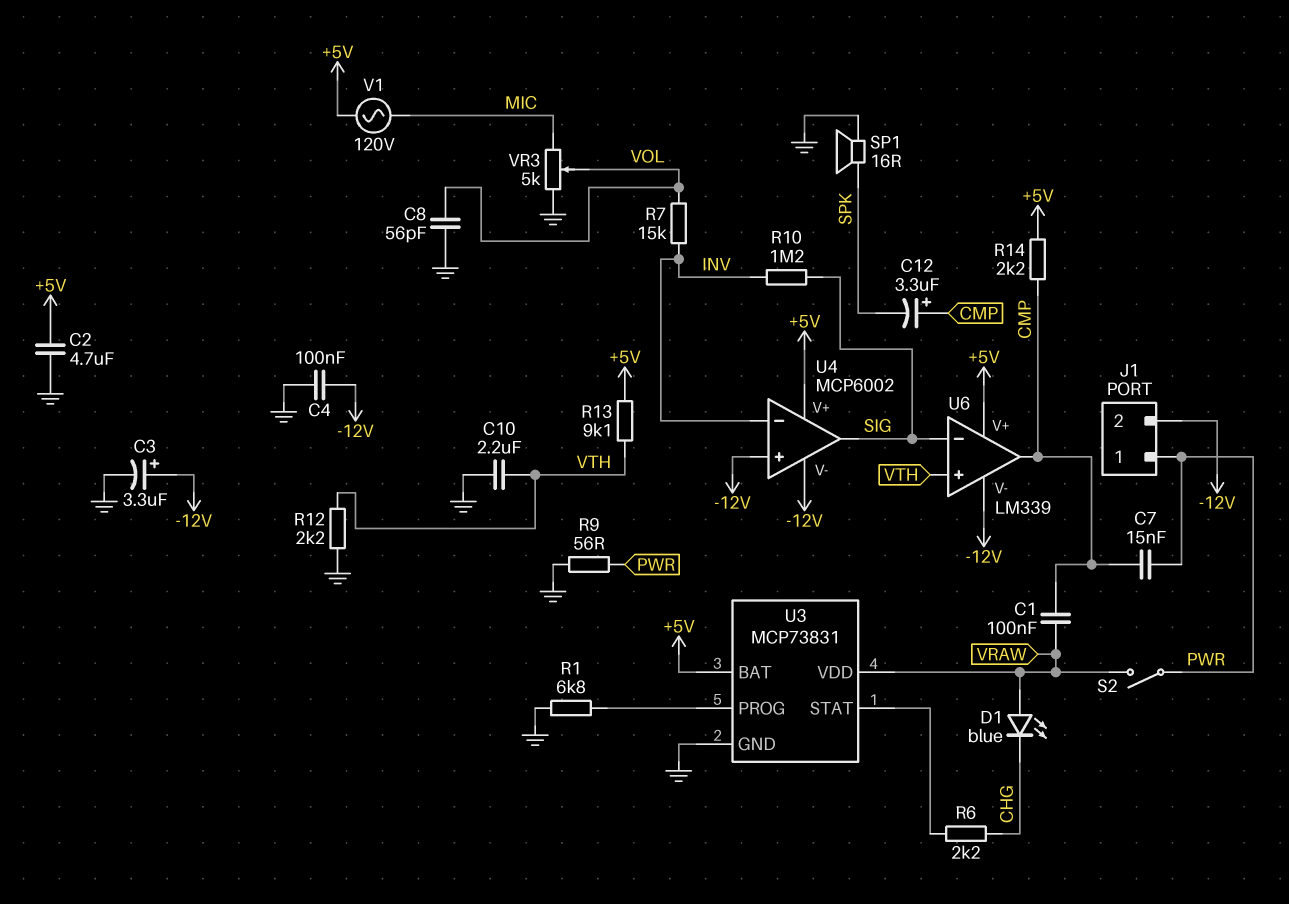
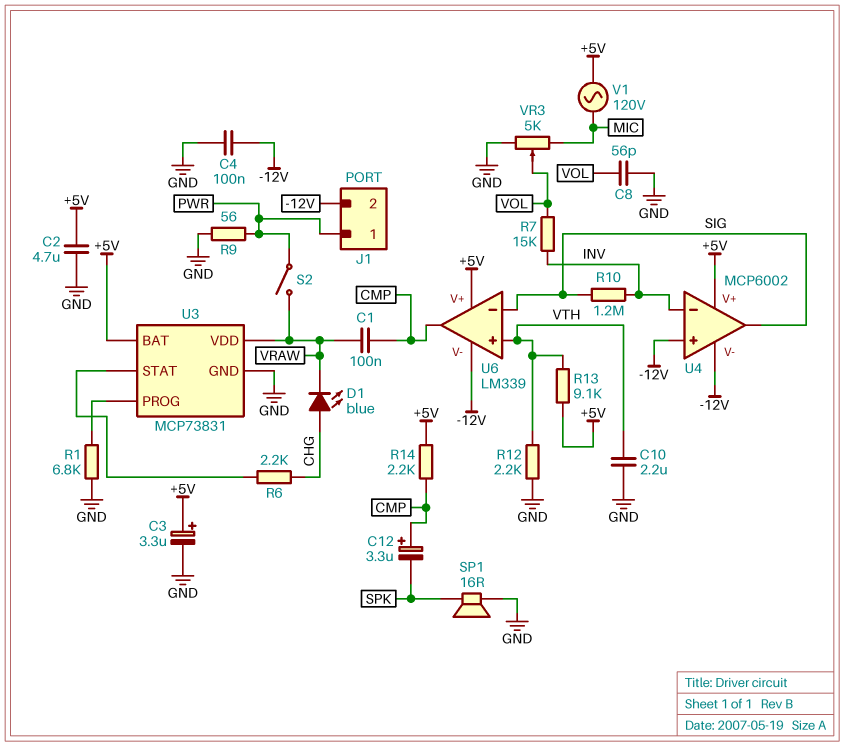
C3: 3.3uF (plus -12V, minus GND) -> 3.3uF (plus +5V, minus GND)
C7: 15nF (CMP, PWR) -> none
D1: LED blue (A VRAW, K CHG) -> LED blue (A CHG, K VRAW)

